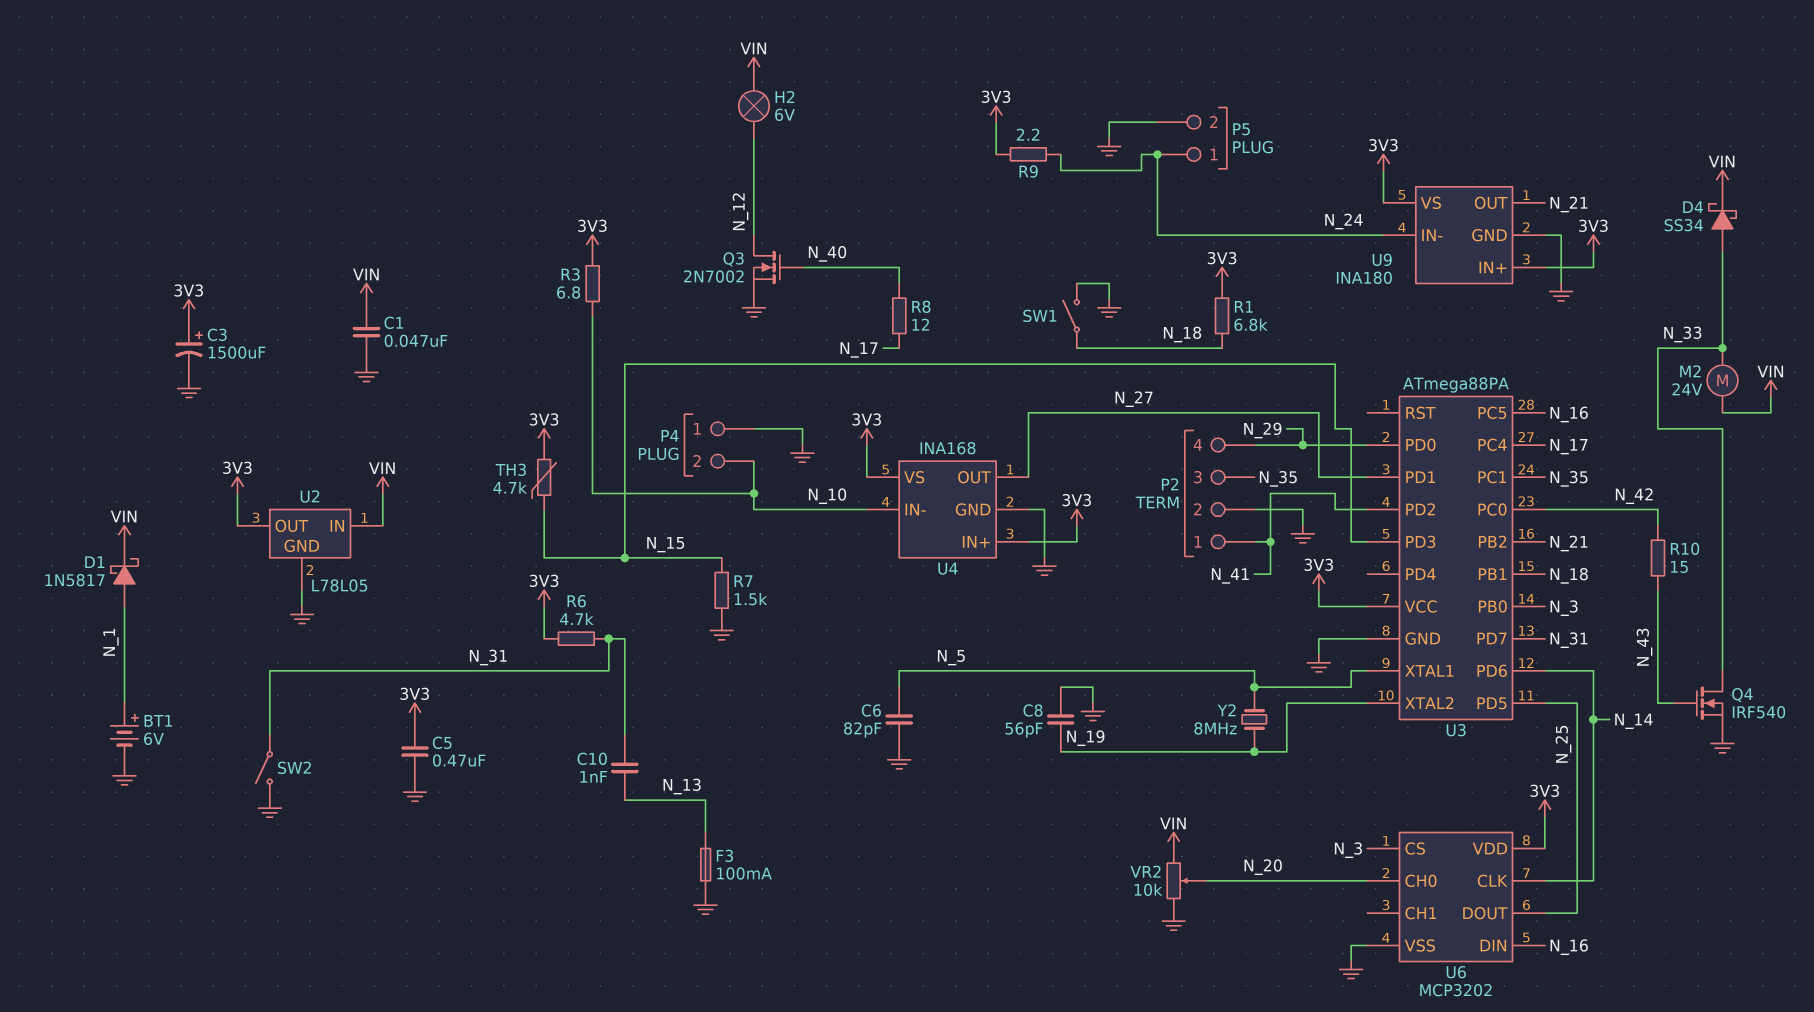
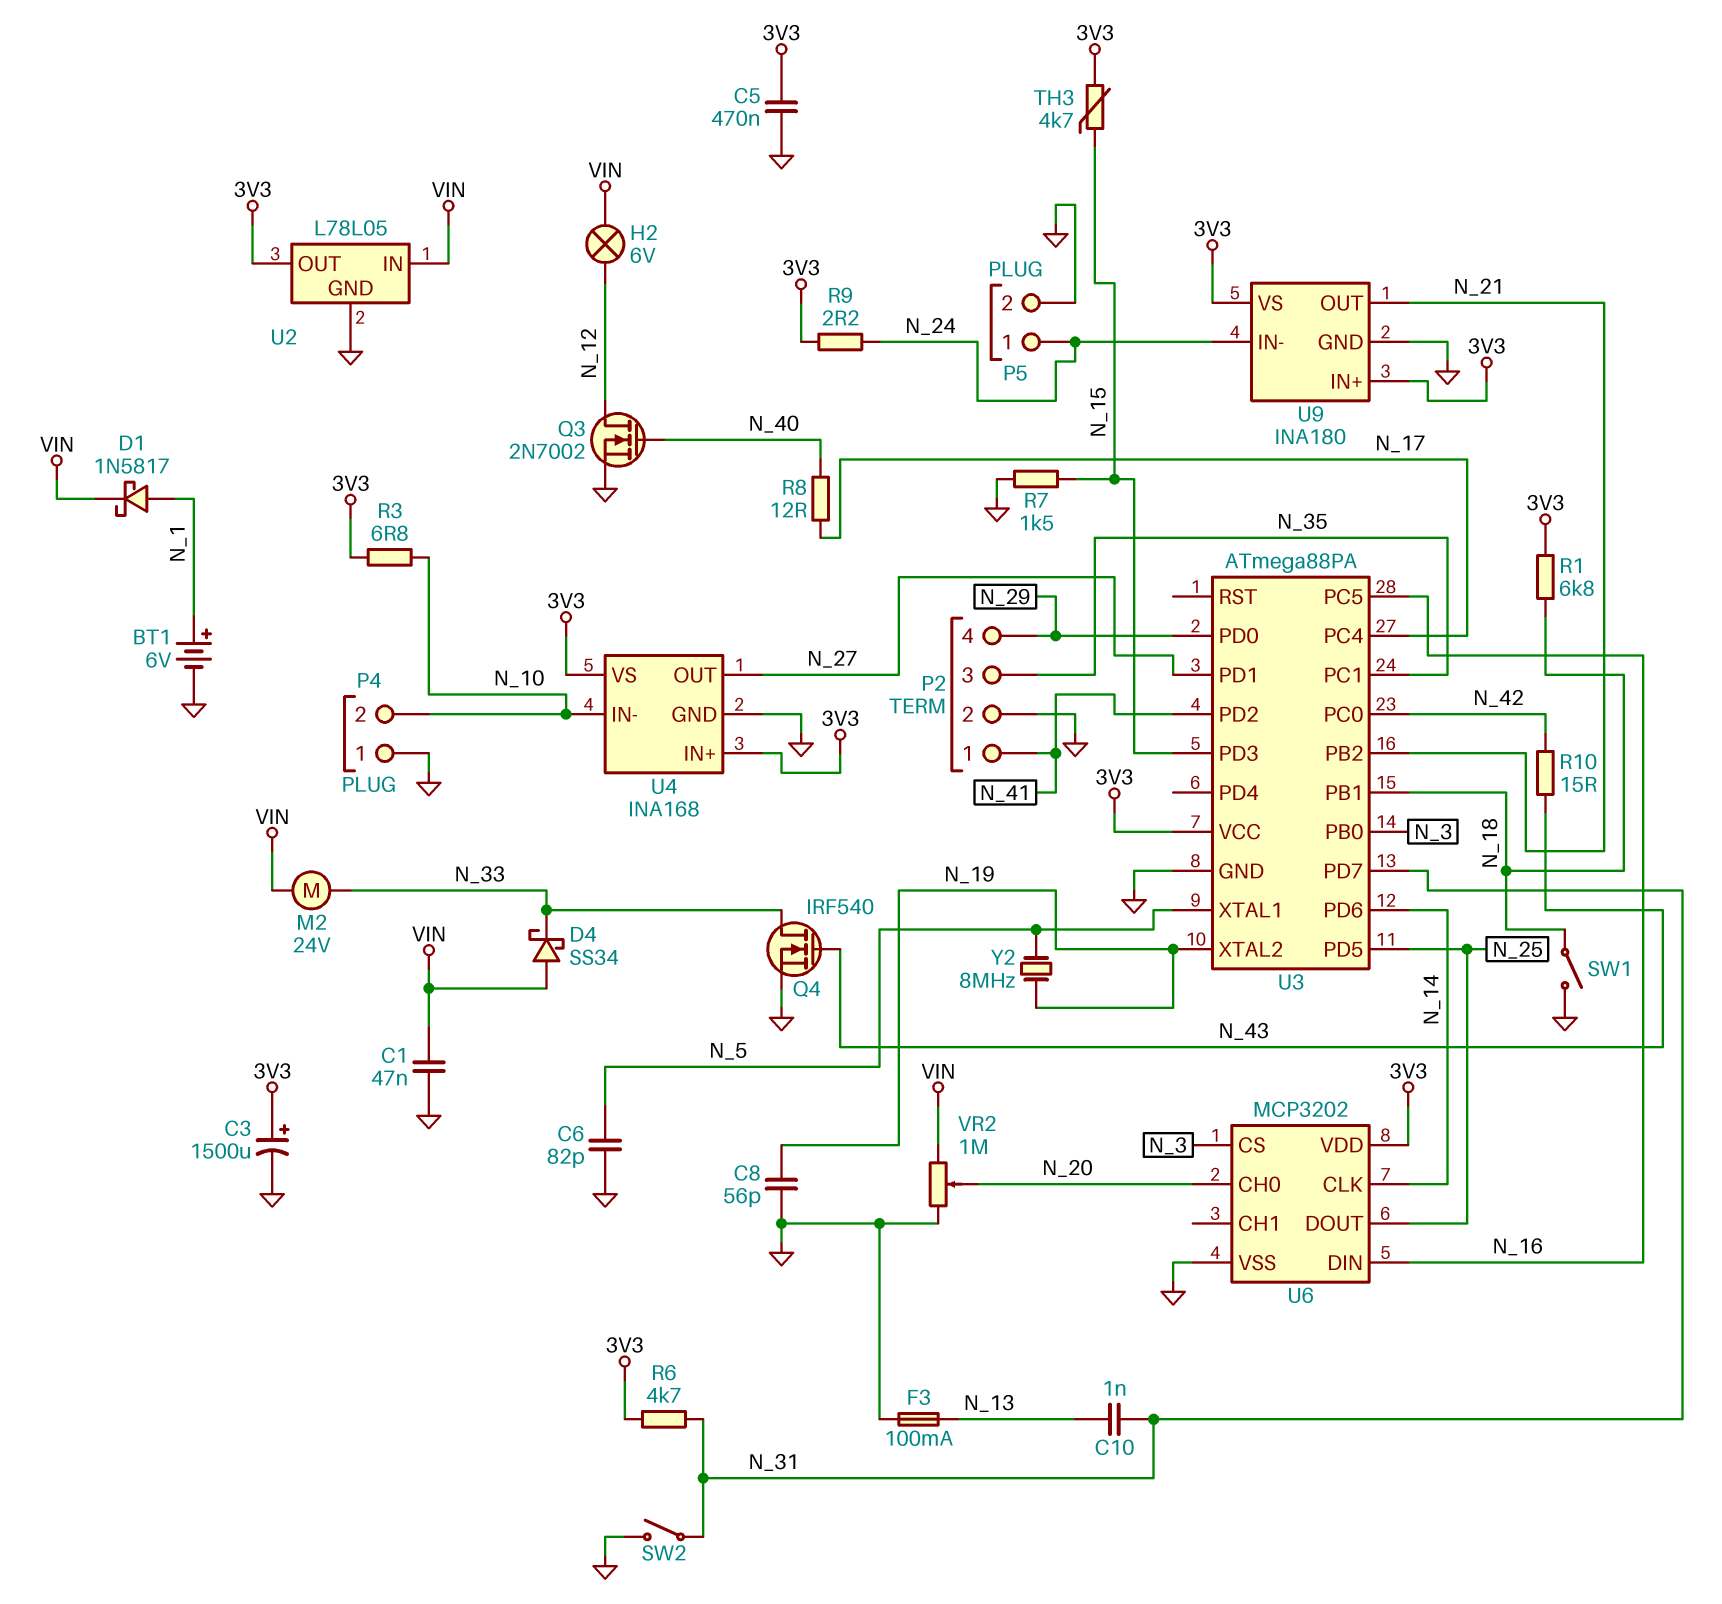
D4: schottky SS34 (A N_33, K VIN) -> schottky SS34 (A VIN, K N_33)
VR2: 10k (GND, VIN, wiper N_20) -> 1M (GND, VIN, wiper N_20)

